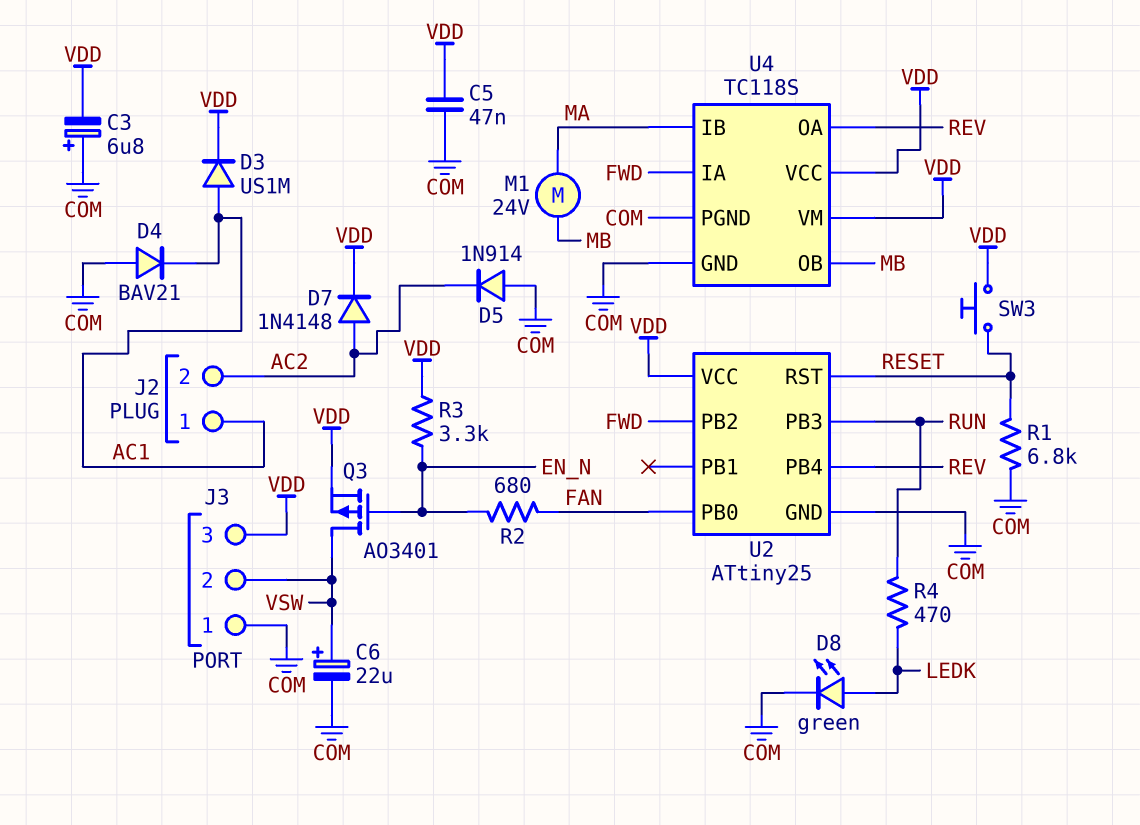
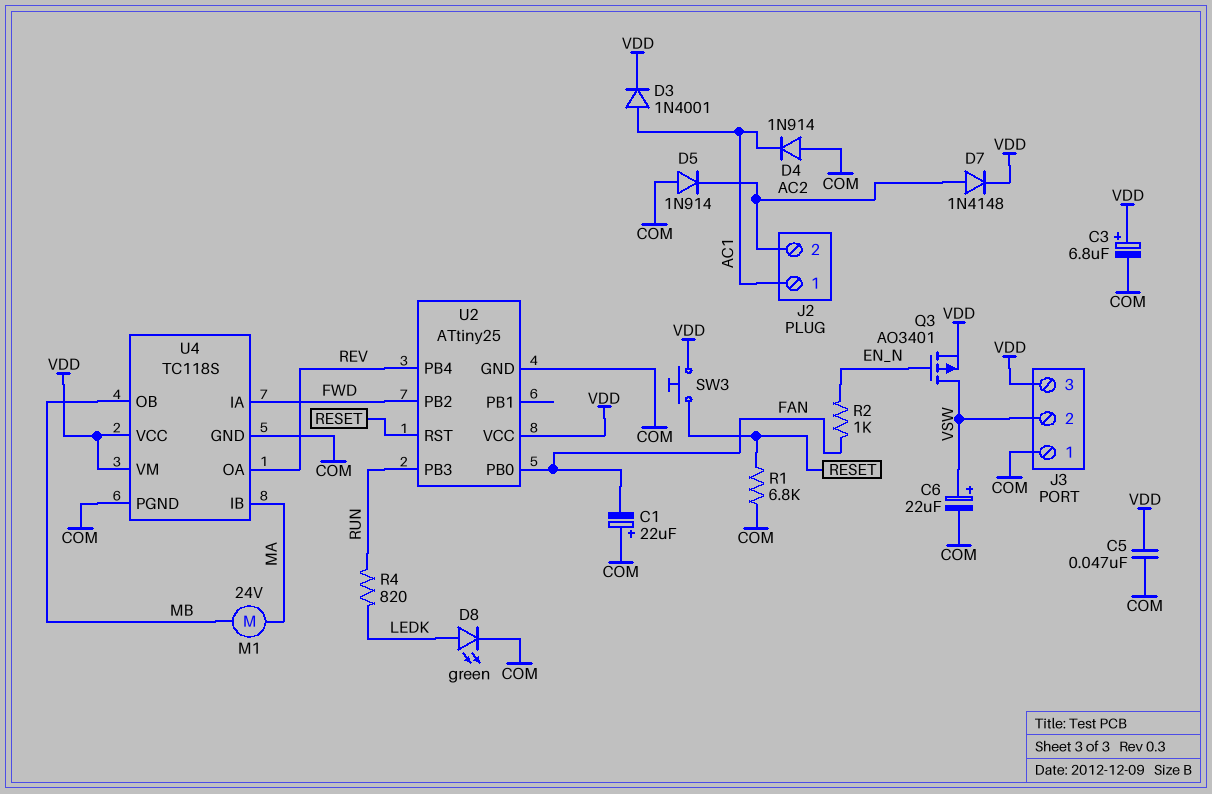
C1: none -> 22uF (plus COM, minus FAN)
C3: 6.8uF (plus COM, minus VDD) -> 6.8uF (plus VDD, minus COM)
D3: diode US1M (A AC1, K VDD) -> diode 1N4001 (A AC1, K VDD)
D4: diode BAV21 (A COM, K AC1) -> diode 1N914 (A COM, K AC1)
R2: 680 (EN_N, FAN) -> 1k (EN_N, FAN)
R3: 3.3k (EN_N, VDD) -> none
R4: 470 (LEDK, RUN) -> 820 (LEDK, RUN)

